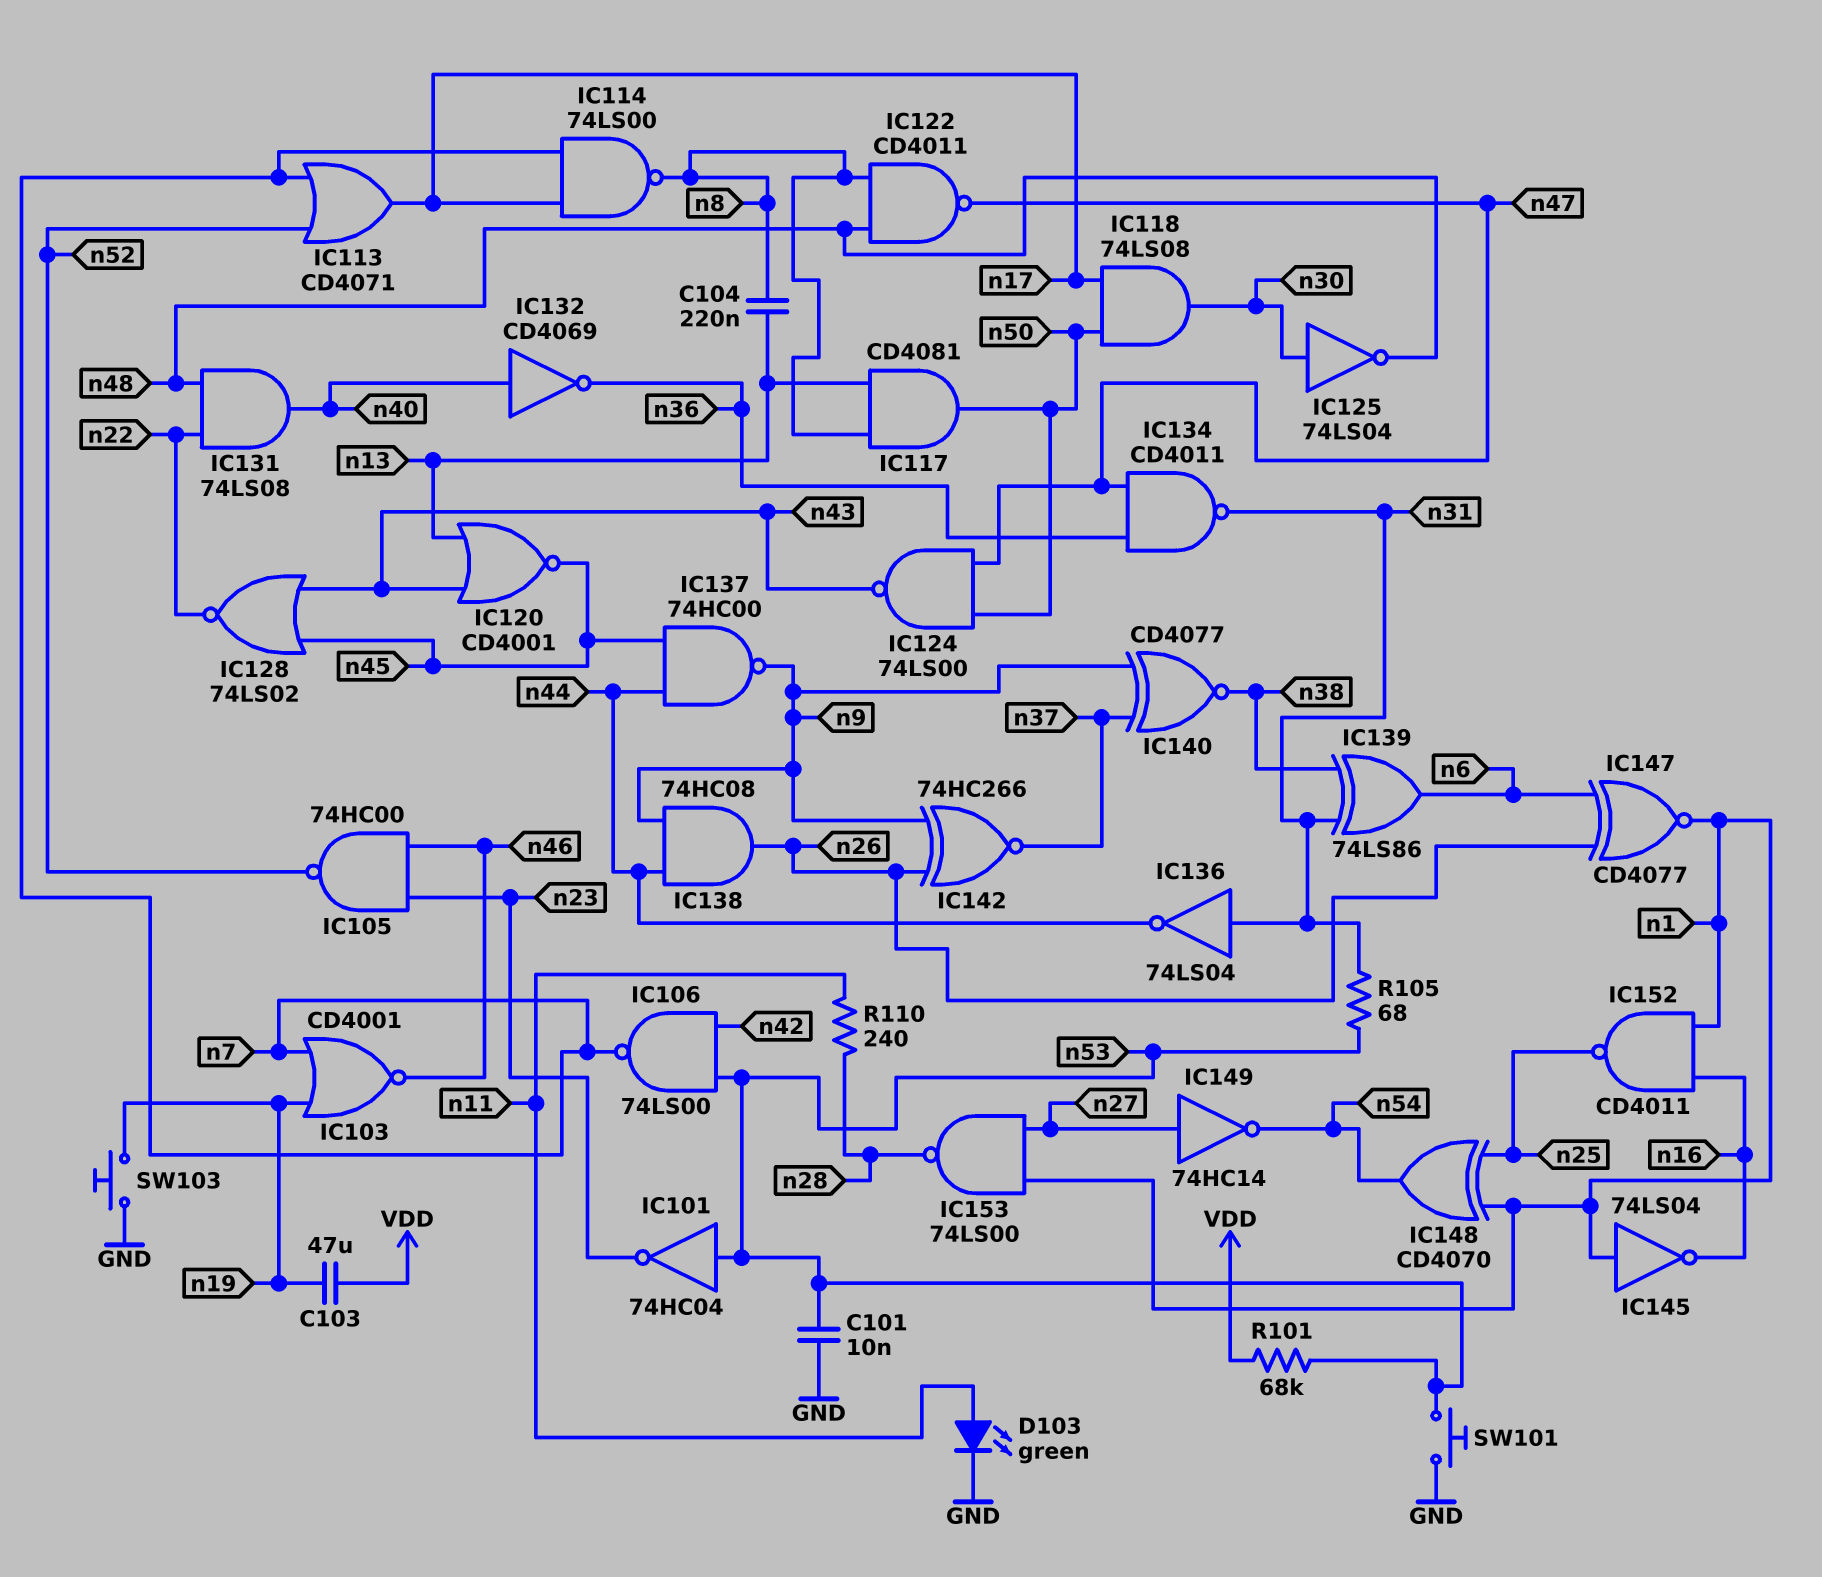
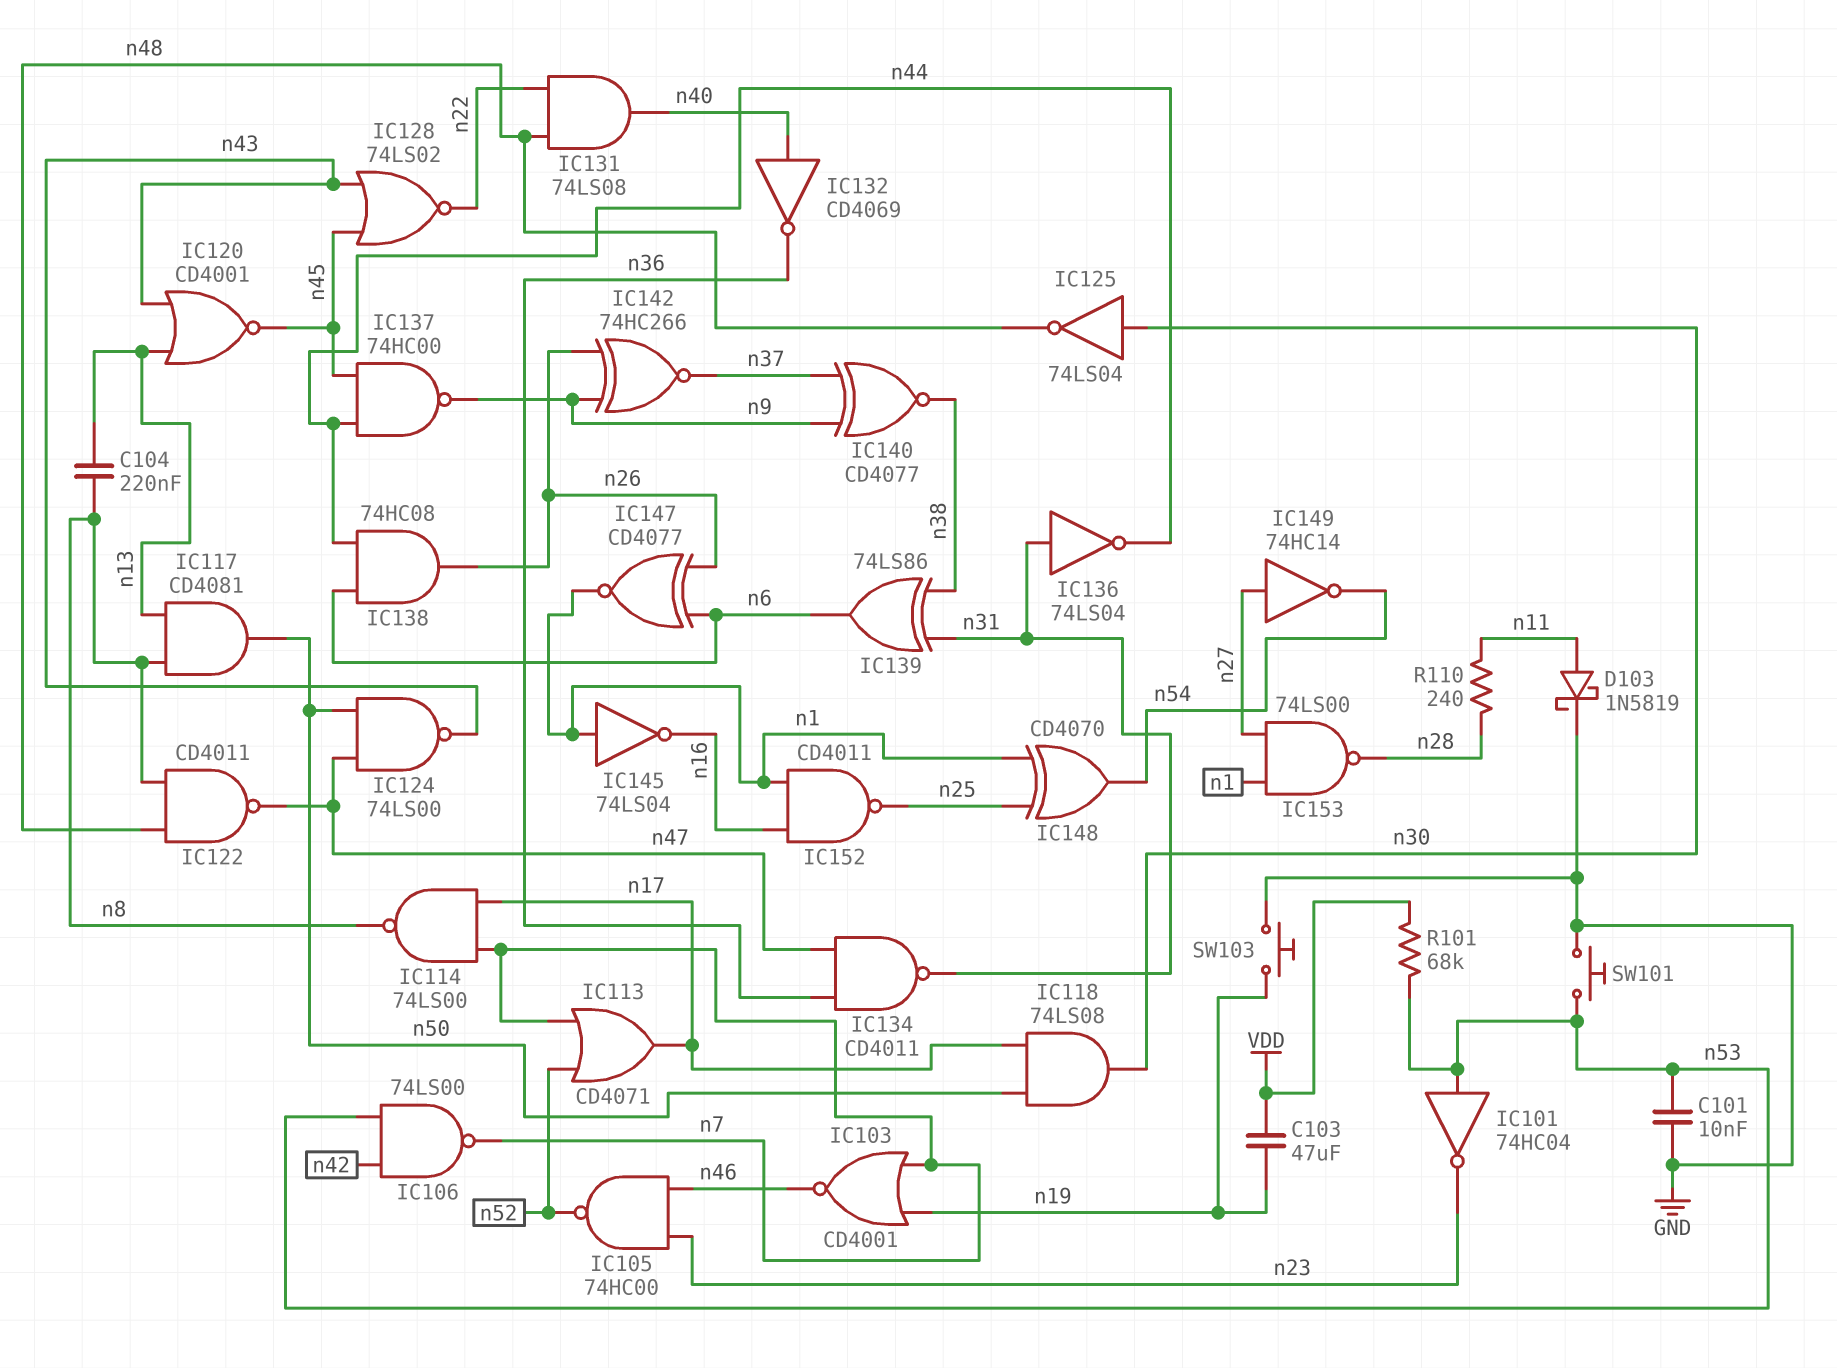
D103: LED green (A n11, K GND) -> schottky 1N5819 (A n11, K GND)
IC138: AND 74HC08 (in n9, in n44, out n26) -> AND 74HC08 (in n6, in n44, out n26)
R105: 68 (n31, n53) -> none

